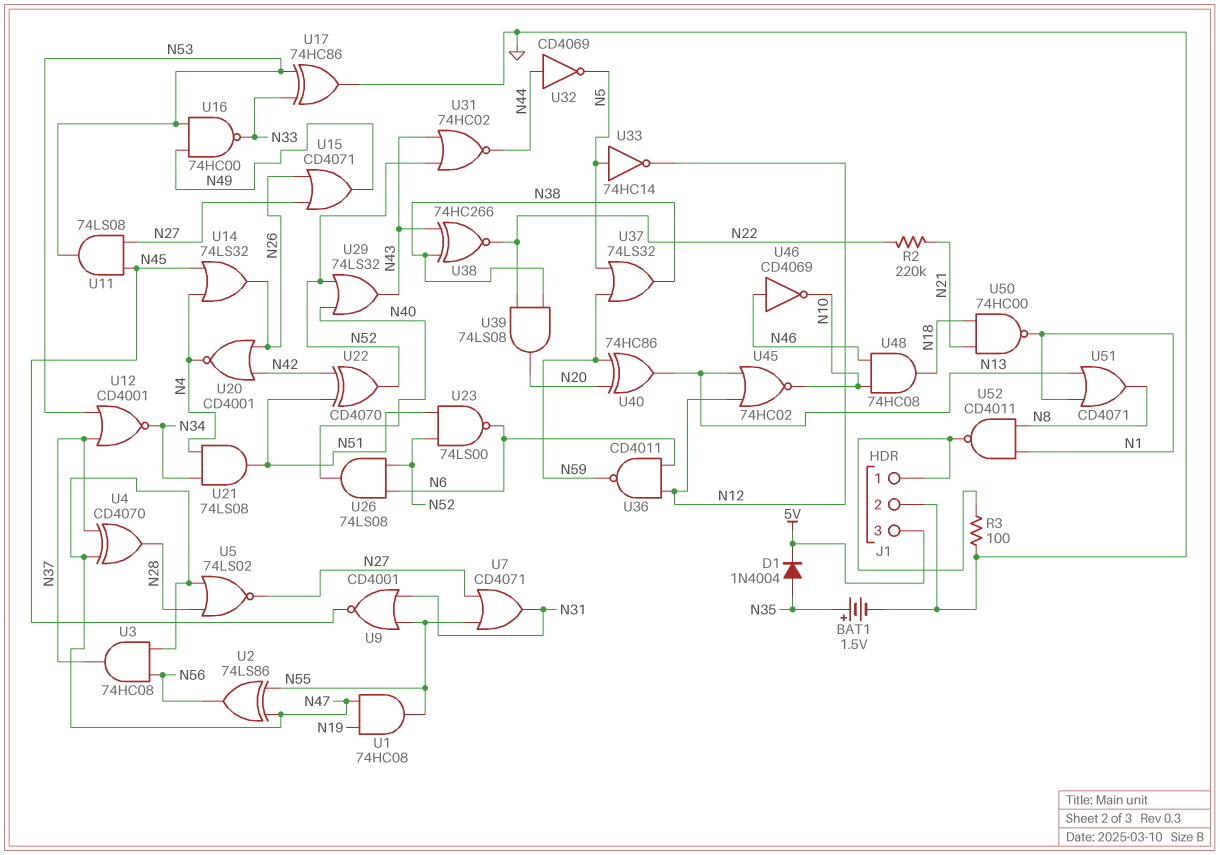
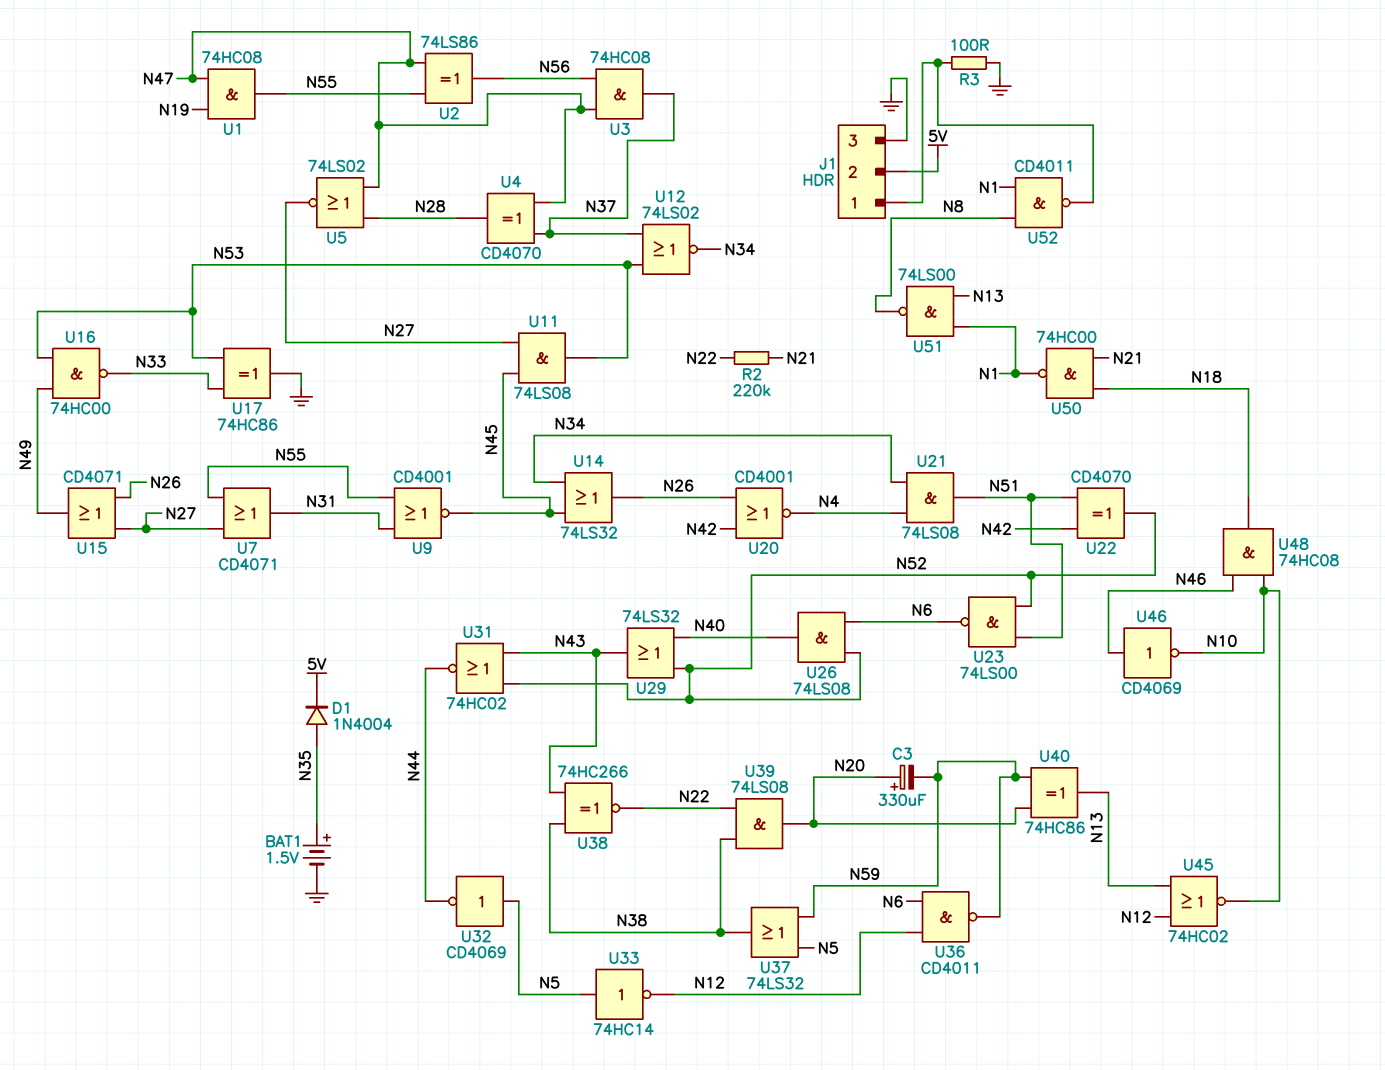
C3: none -> 330uF (plus N20, minus N59)
J1 pin 2: GND -> 5V
J1 pin 3: 5V -> GND
U12: NOR CD4001 (in N37, in N53, out N34) -> NOR 74LS02 (in N37, in N53, out N34)
U14: OR 74LS32 (in N4, in N45, out N26) -> OR 74LS32 (in N34, in N45, out N26)
U32: NOT CD4069 (in N44, out N5) -> NOT CD4069 (in N5, out N44)
U51: OR CD4071 (in N1, in N13, out N8) -> NAND 74LS00 (in N1, in N13, out N8)

